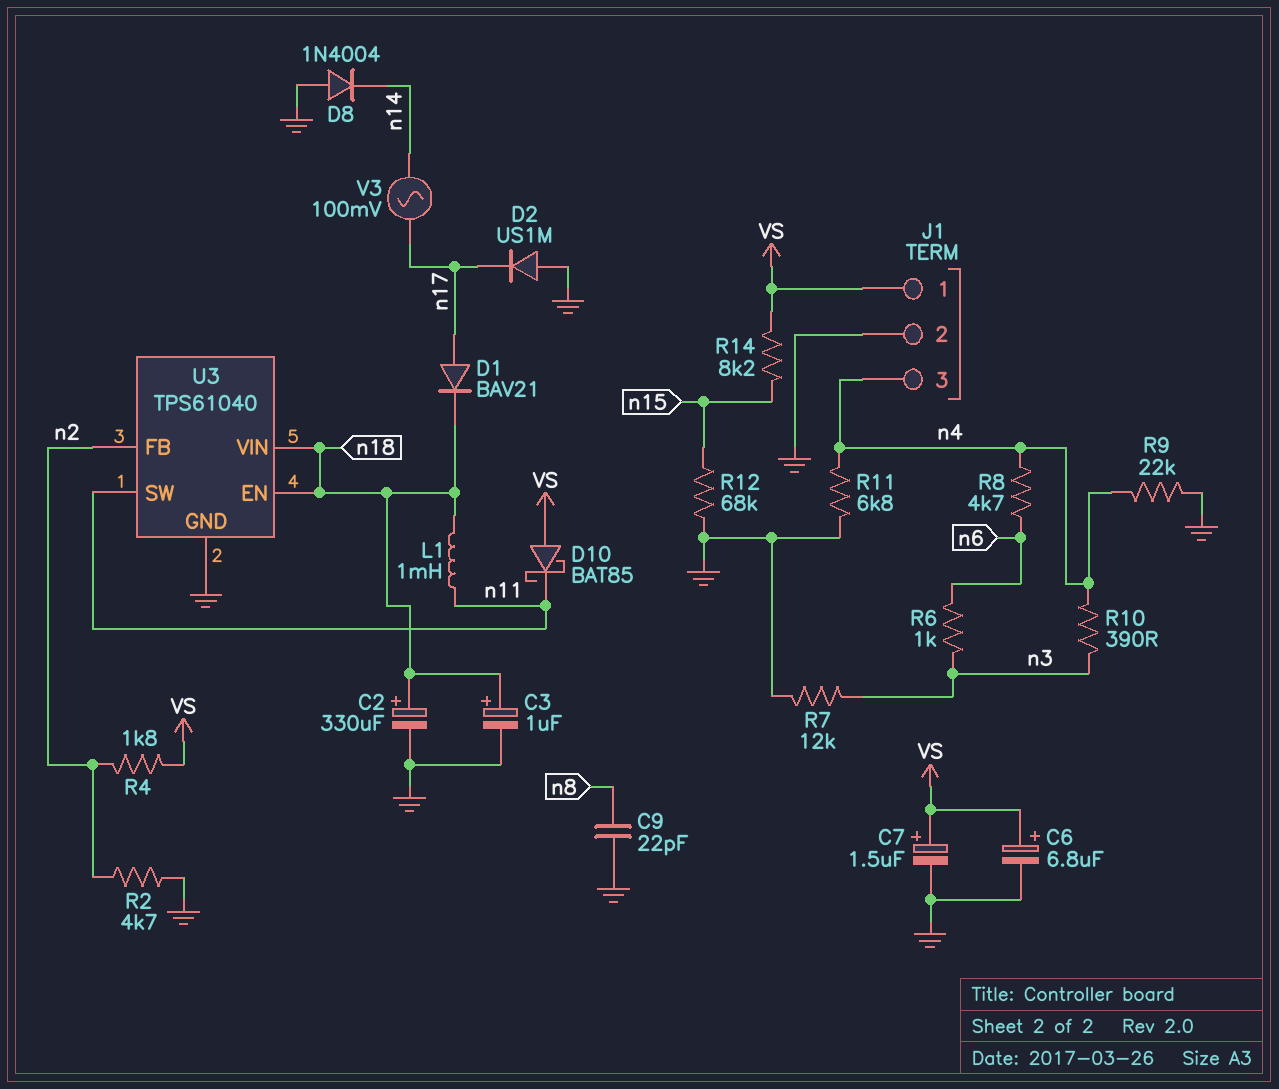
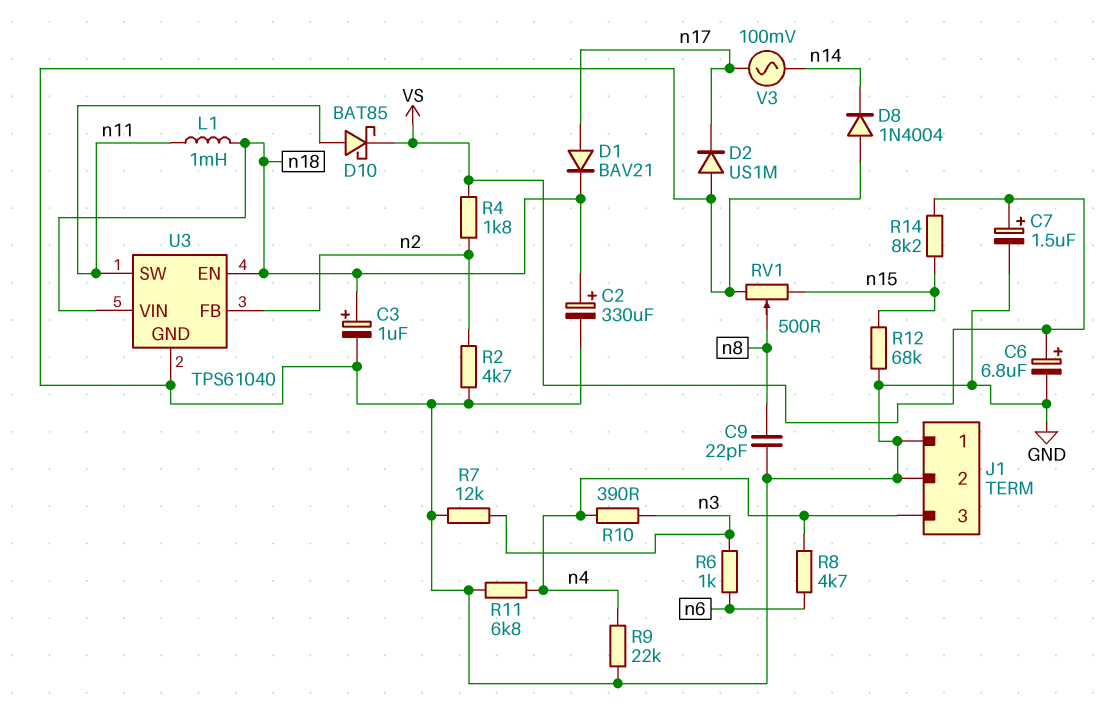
D10: schottky BAT85 (A VS, K n11) -> schottky BAT85 (A n11, K VS)
J1 pin 1: VS -> GND
RV1: none -> 500 (GND, n15, wiper n8)

